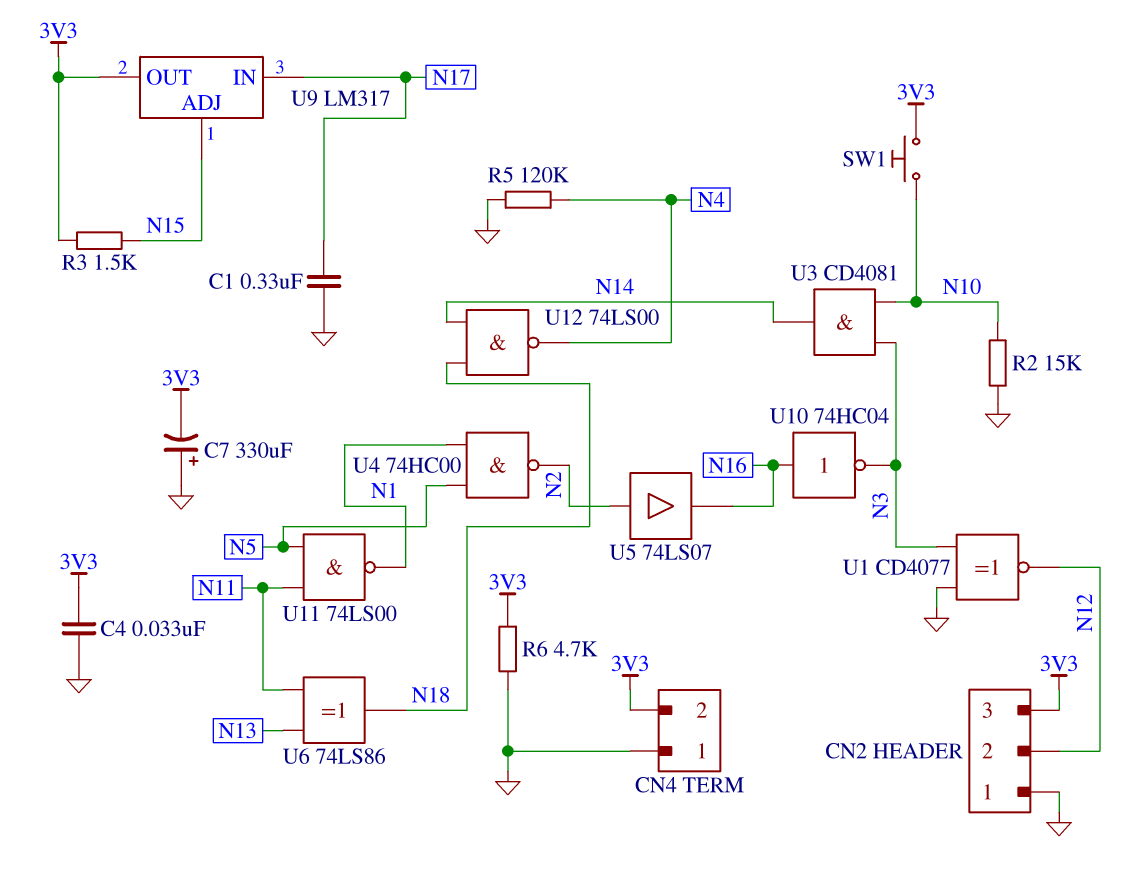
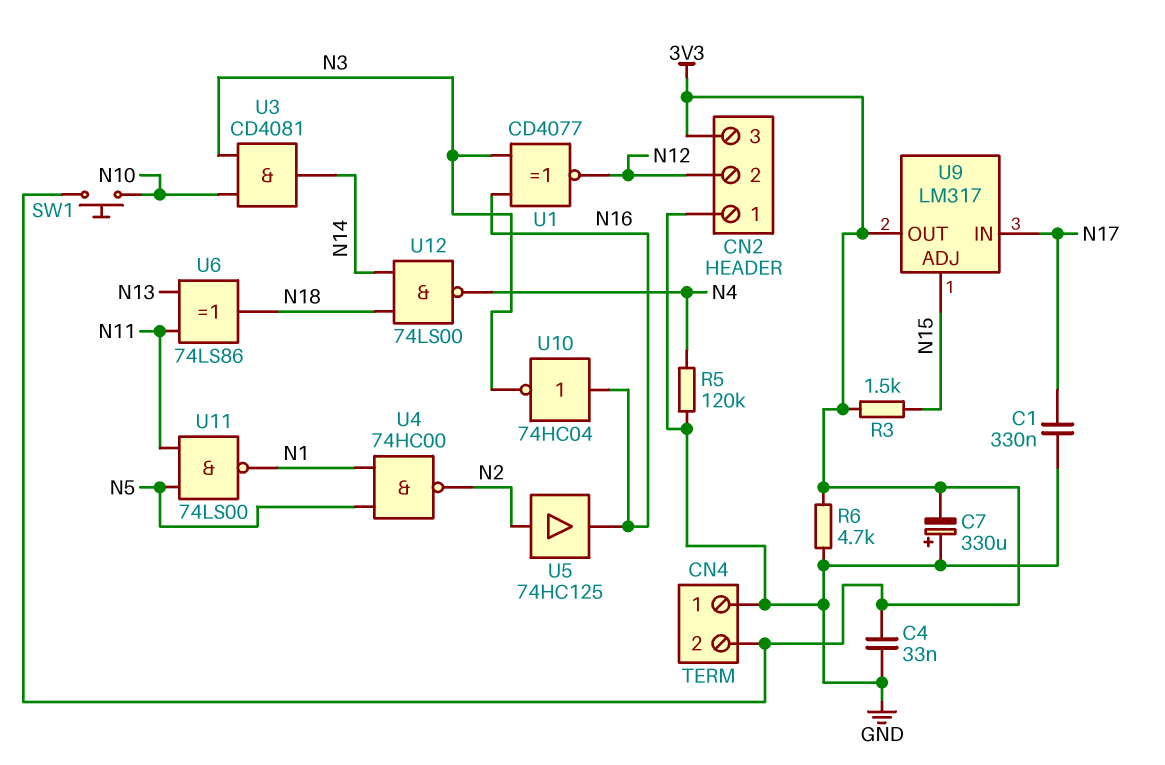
R2: 15k (GND, N10) -> none
U1: XNOR CD4077 (in GND, in N3, out N12) -> XNOR CD4077 (in N3, in N16, out N12)
U5: buffer 74LS07 (in N2, out N16) -> buffer 74HC125 (in N2, out N16)

